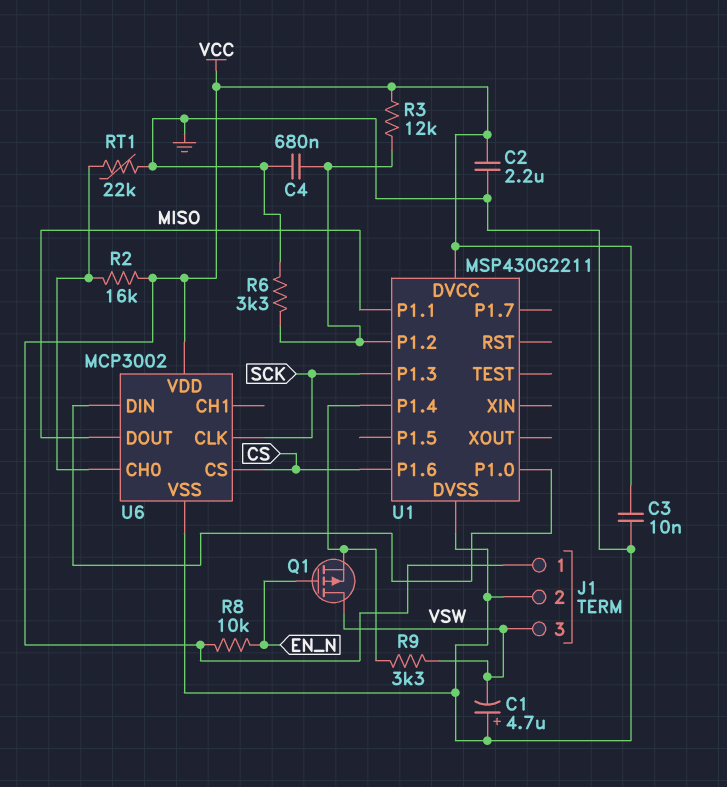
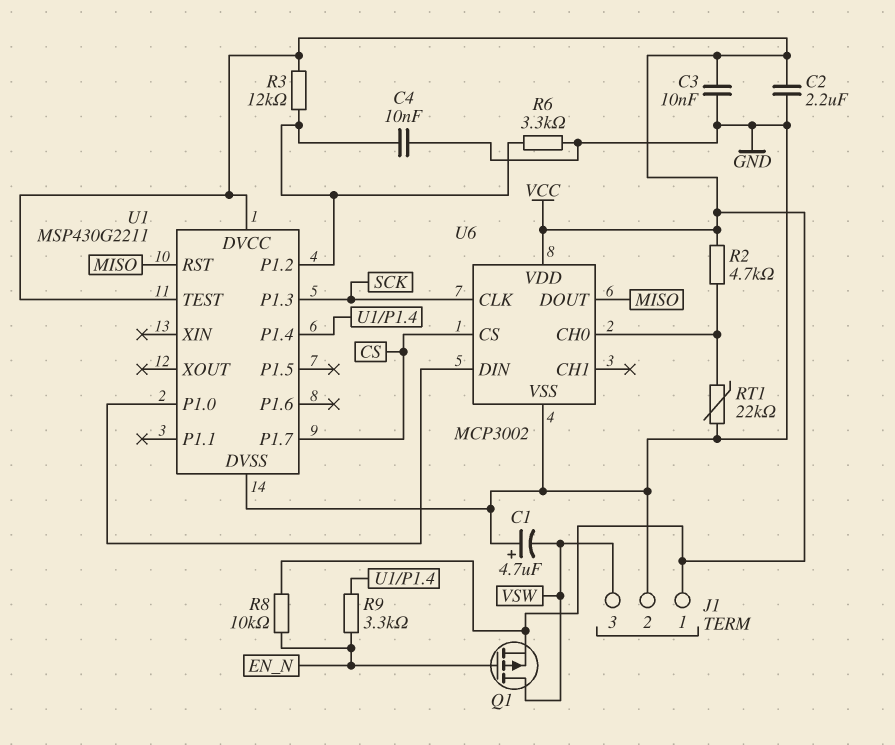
C4: 680nF (GND, U1/P1.2) -> 10nF (GND, U1/P1.2)
Q1: PMOS (G EN_N, D VSW, S U1/P1.4) -> PMOS (G EN_N, D VSW, S VCC)
R2: 16k (U6/CH0, VCC) -> 4.7k (U6/CH0, VCC)
R9: 3.3k (U1/P1.4, VSW) -> 3.3k (EN_N, U1/P1.4)
U1 pin P1.1: MISO -> none
U1 pin P1.6: CS -> none
U1 pin P1.7: none -> CS
U1 pin RST: none -> MISO
U1 pin TEST: none -> VCC

